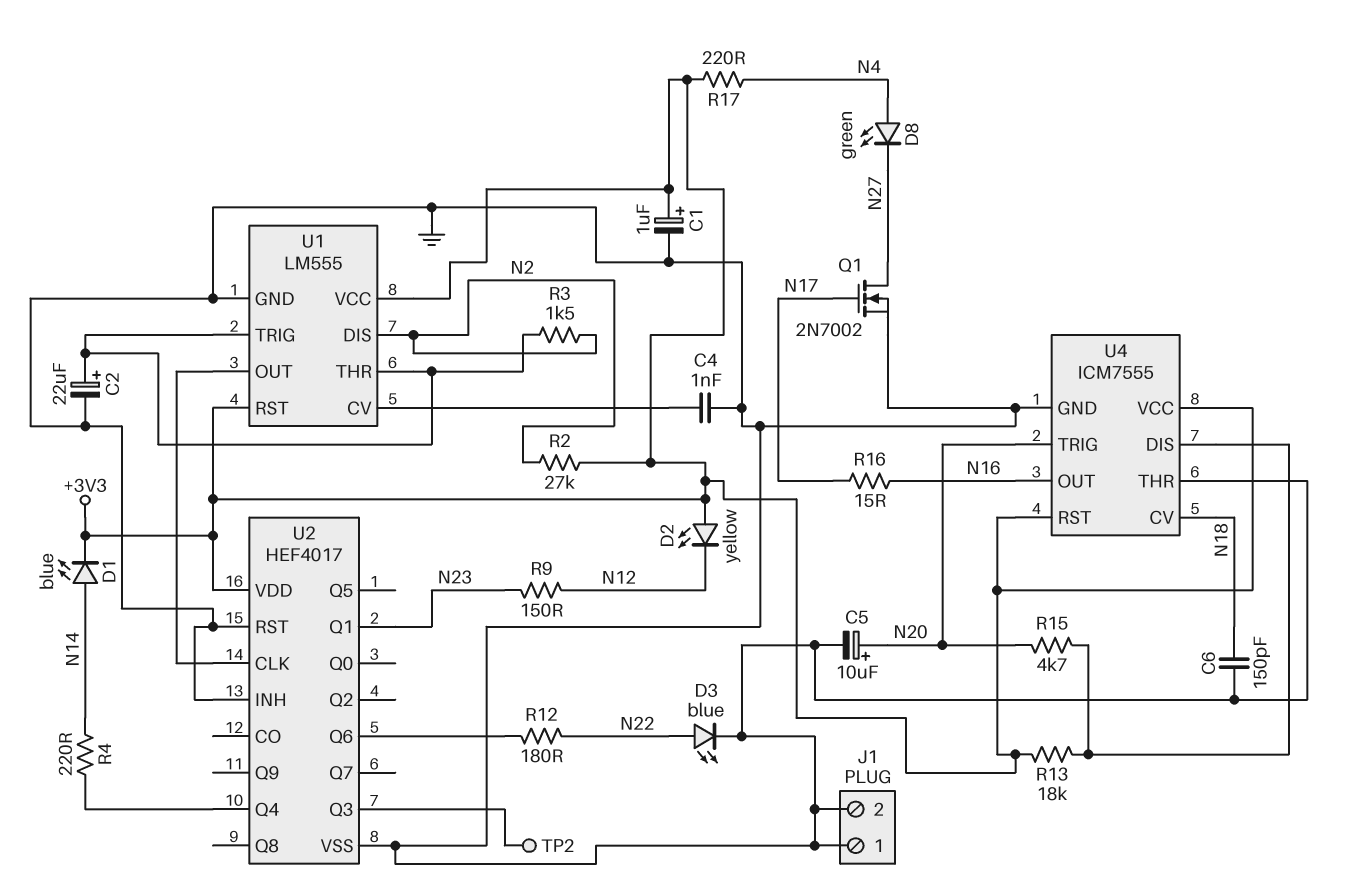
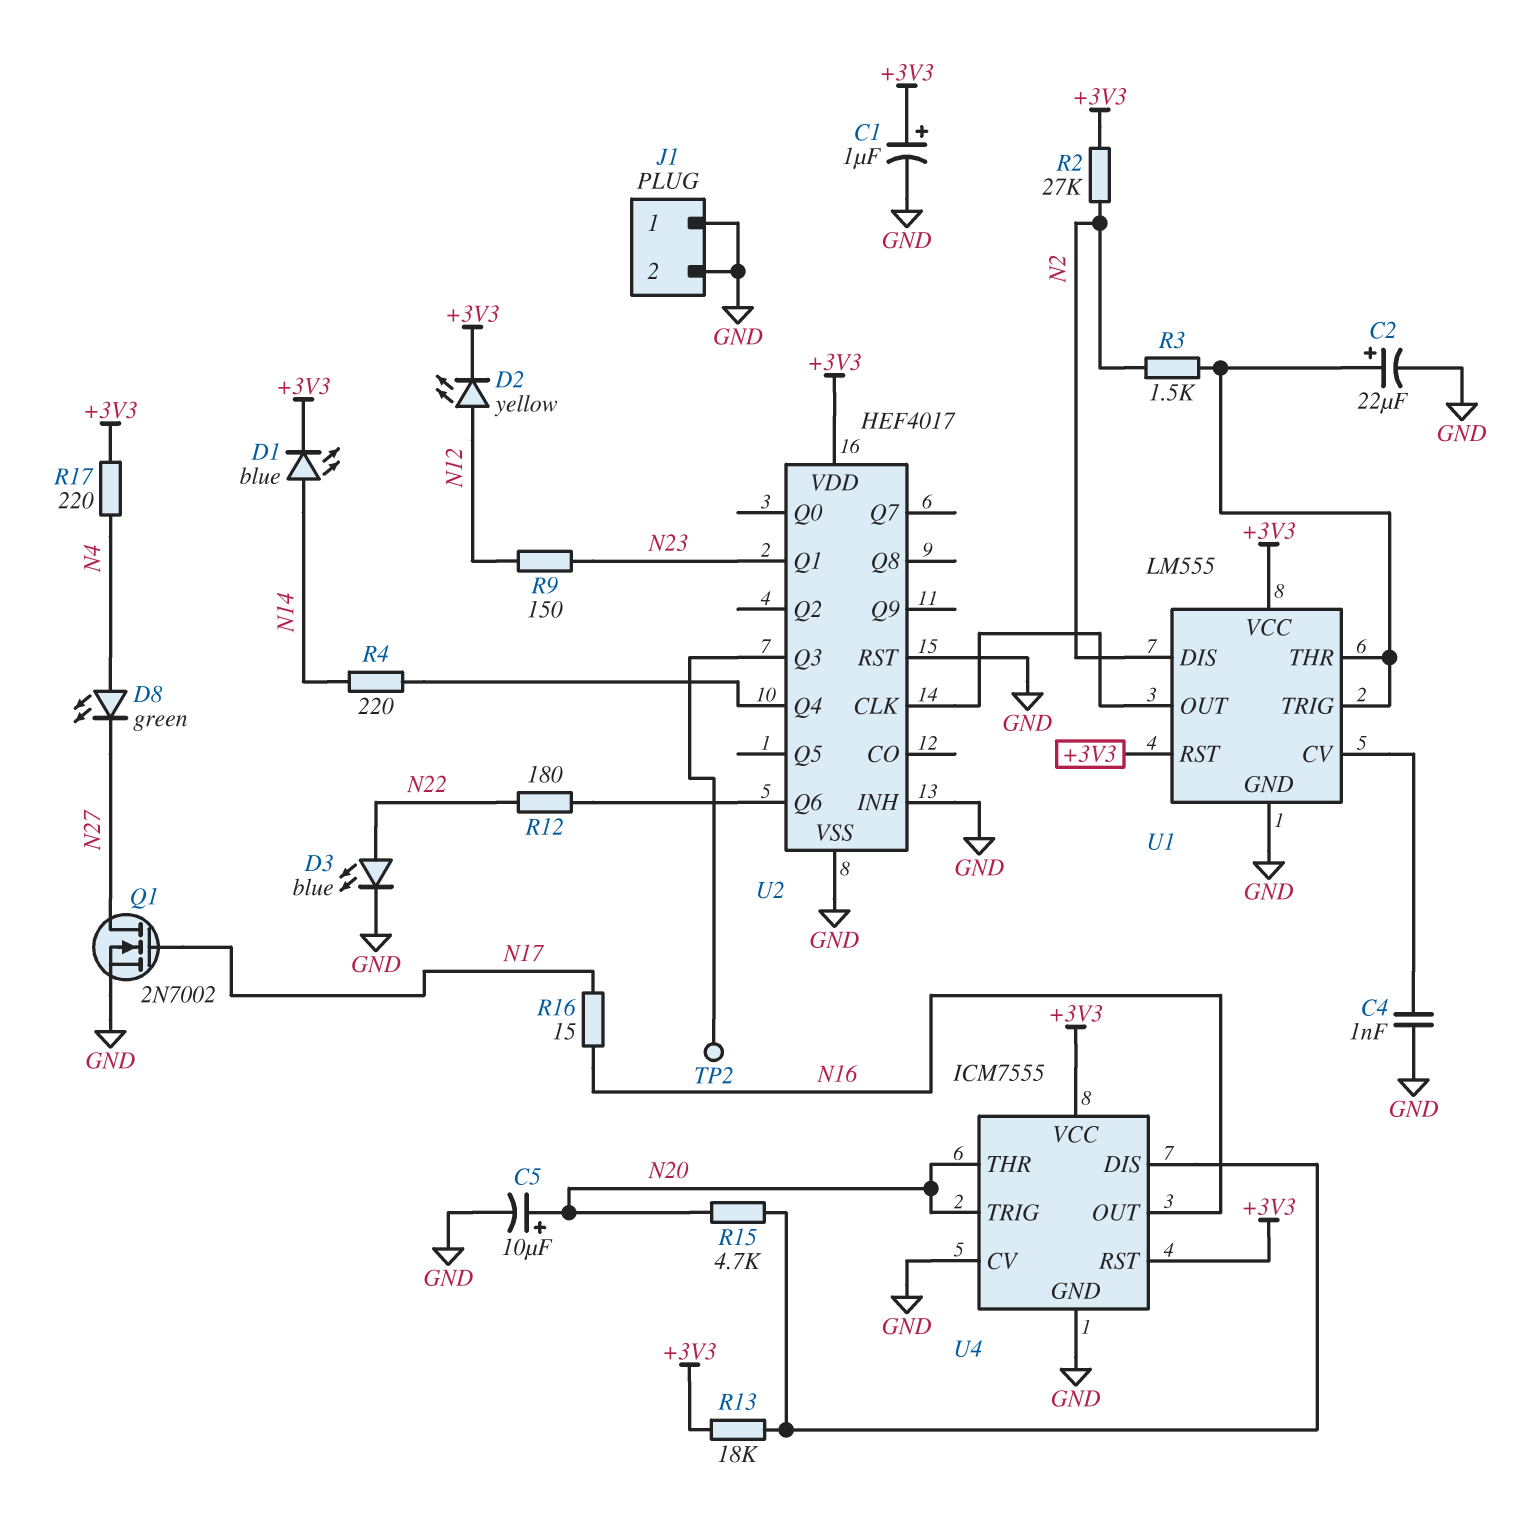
C6: 150pF (GND, N18) -> none
D2: LED yellow (A +3V3, K N12) -> LED yellow (A N12, K +3V3)
U4 pin CV: N18 -> GND
U4 pin THR: GND -> N20

